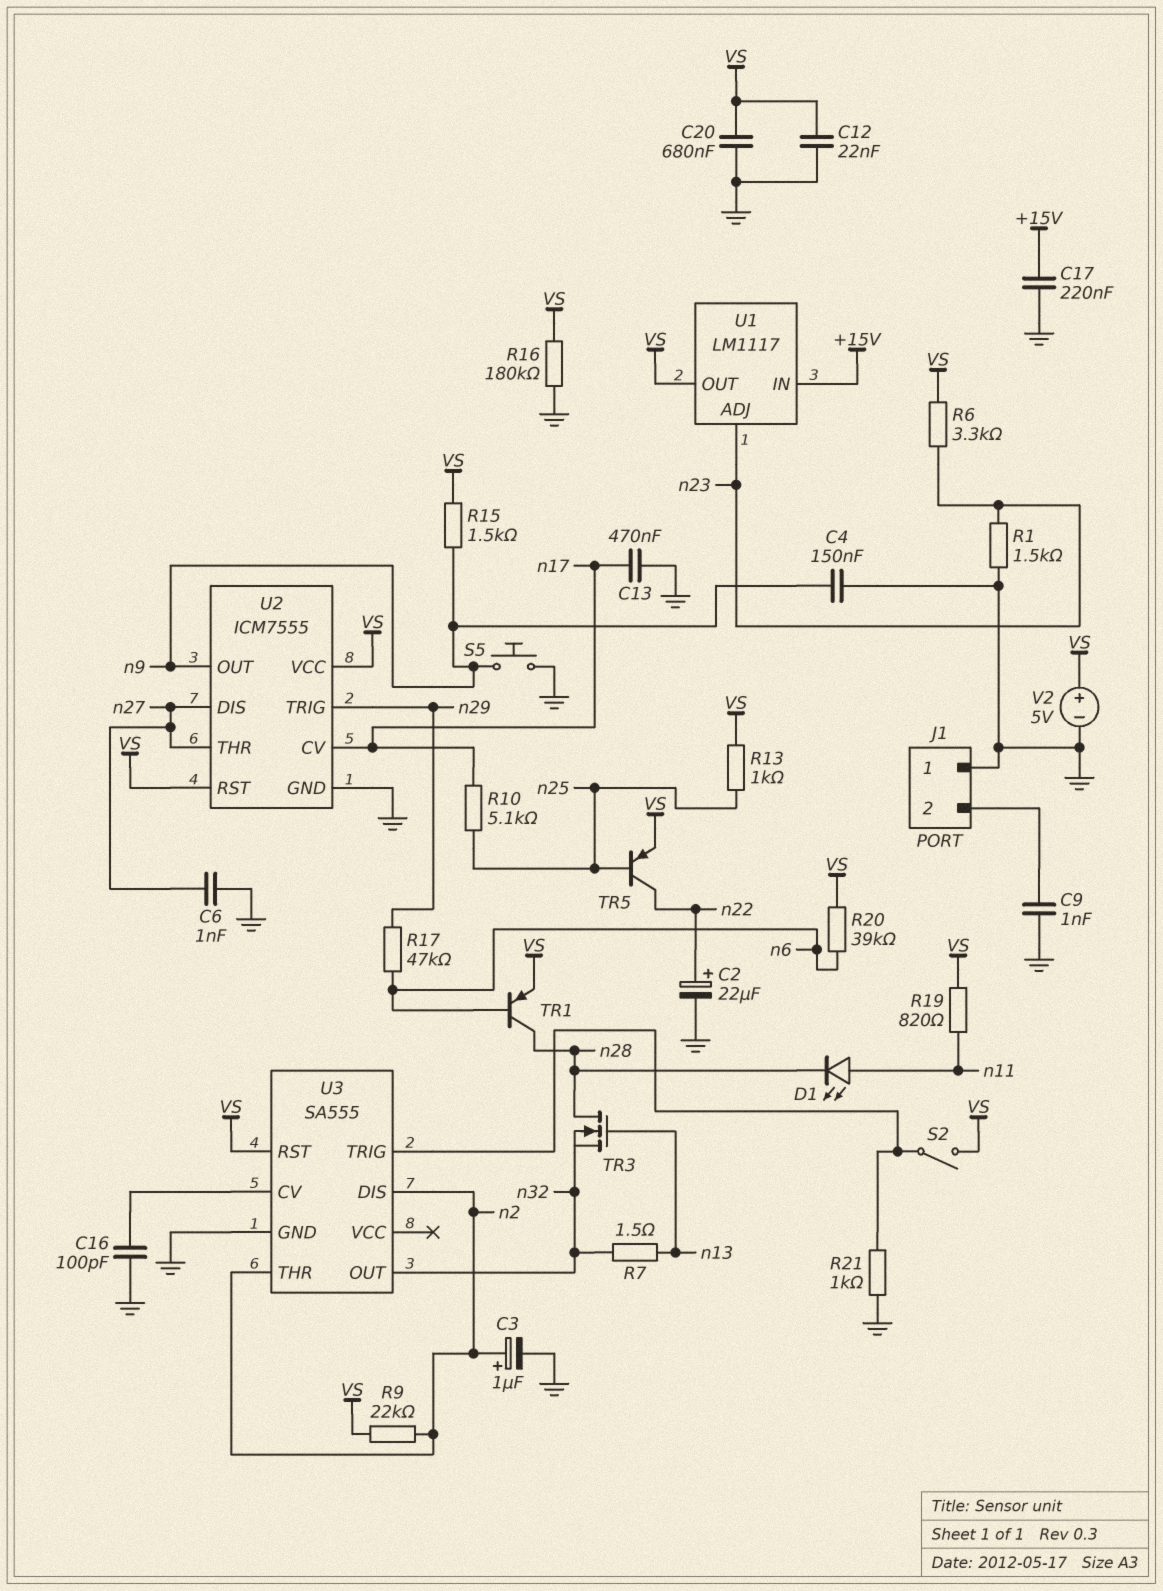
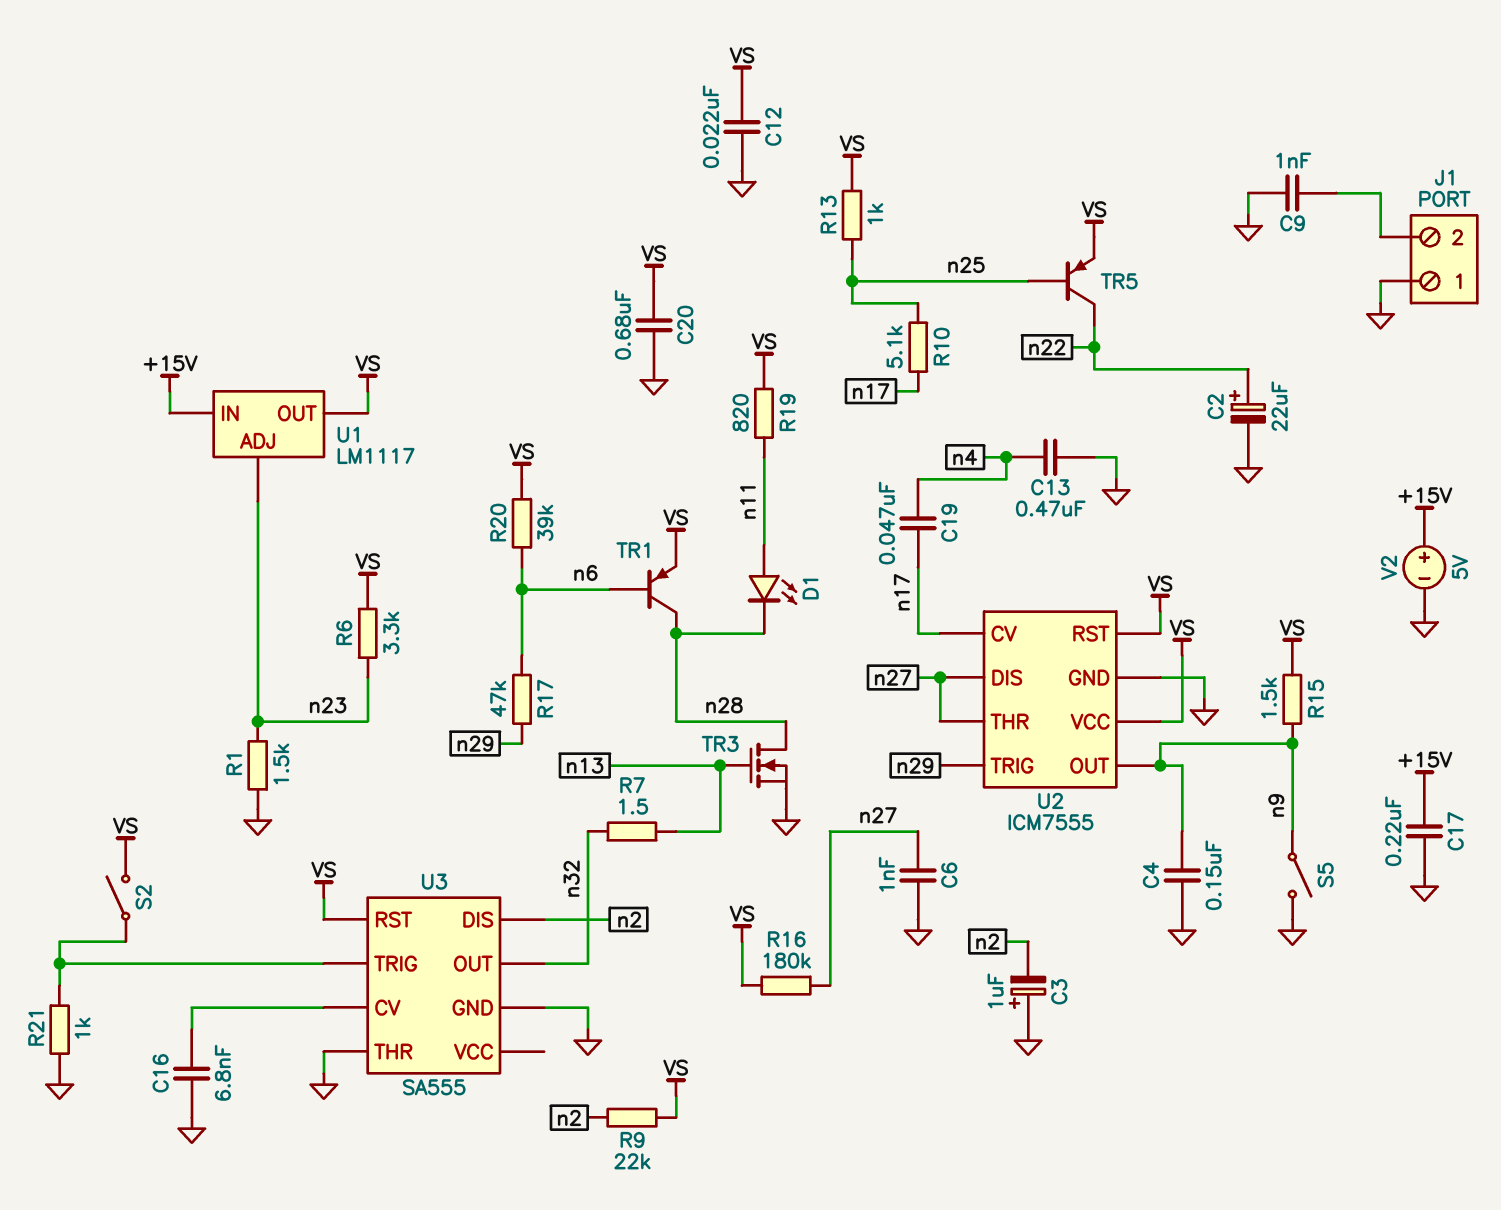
C3: 1uF (plus n2, minus GND) -> 1uF (plus GND, minus n2)
C13: 470nF (GND, n17) -> 470nF (GND, n4)
C16: 100pF (GND, U3/CV) -> 6.8nF (GND, U3/CV)
C19: none -> 47nF (n4, n17)
R16: 180k (GND, VS) -> 180k (VS, n27)
S5: button (GND, n9) -> switch (GND, n9)
TR3: NMOS (G n13, D n28, S n32) -> NMOS (G n13, D n28, S GND)
U3 pin THR: n2 -> GND
V2: 5V (plus VS, minus GND) -> 5V (plus +15V, minus GND)

